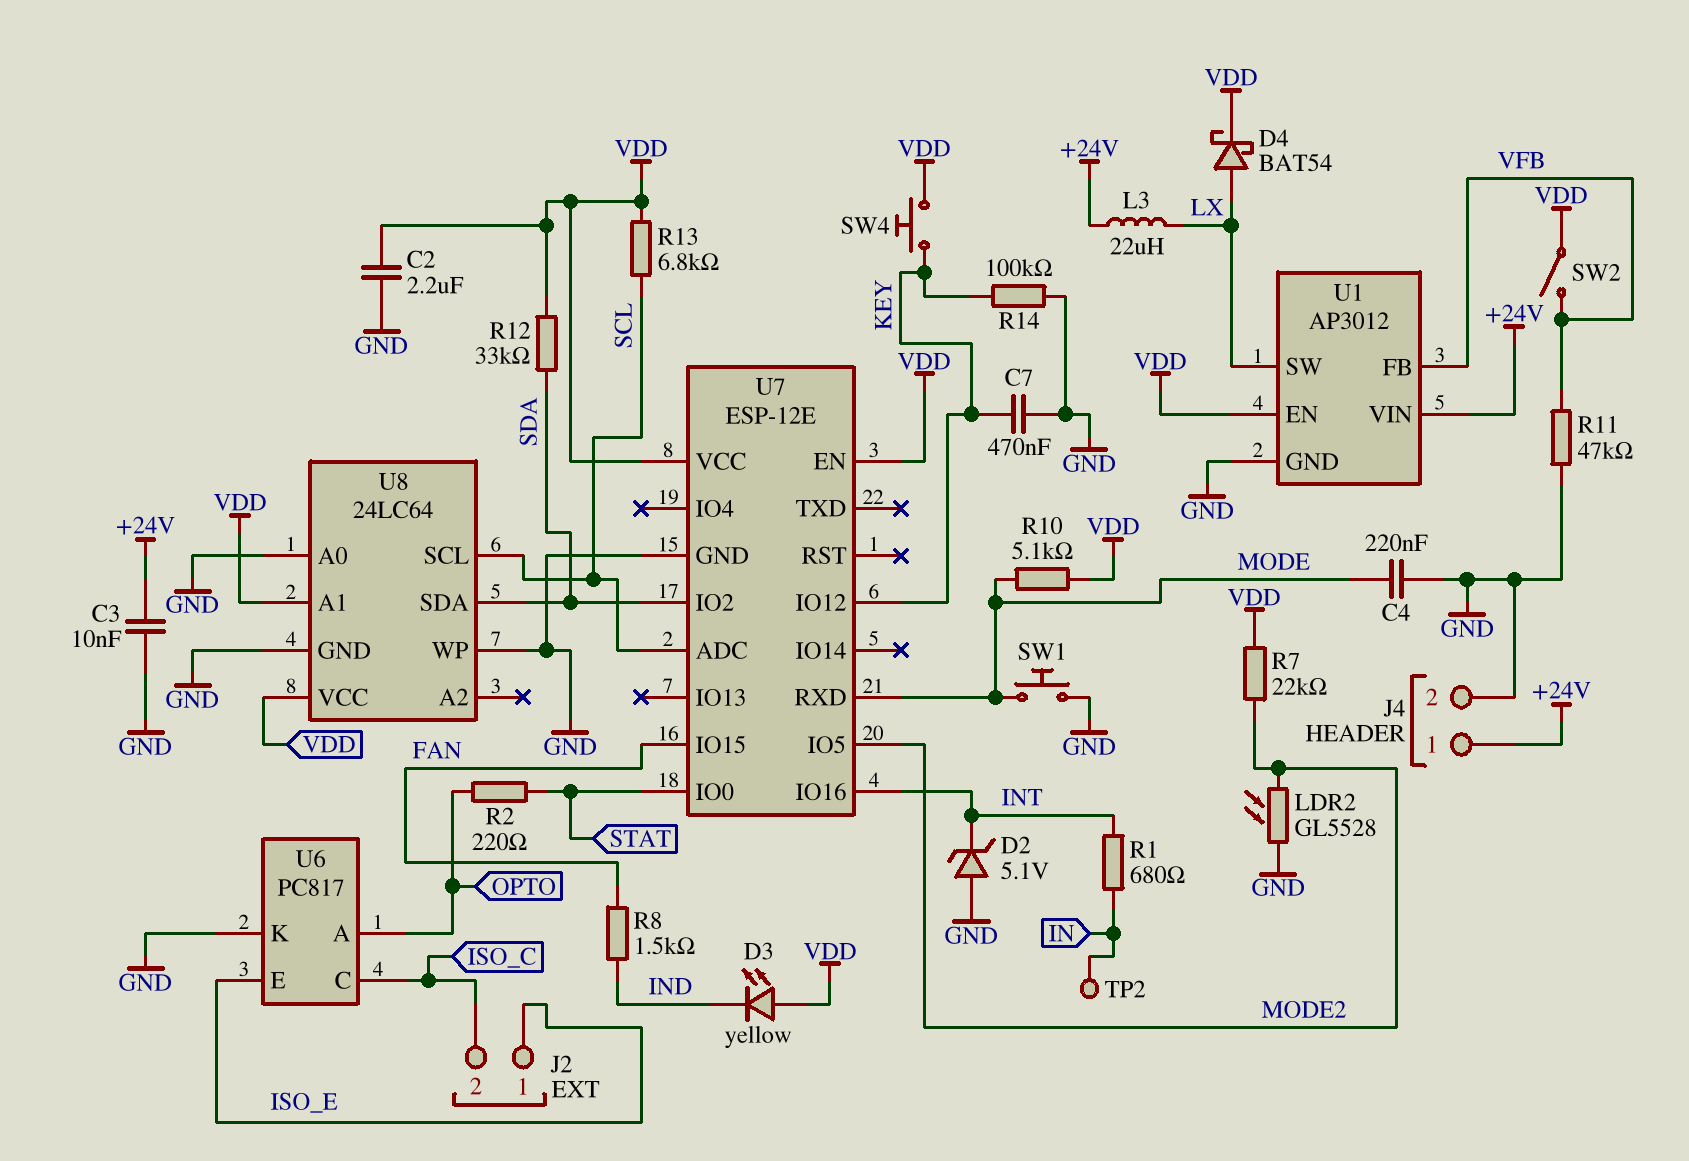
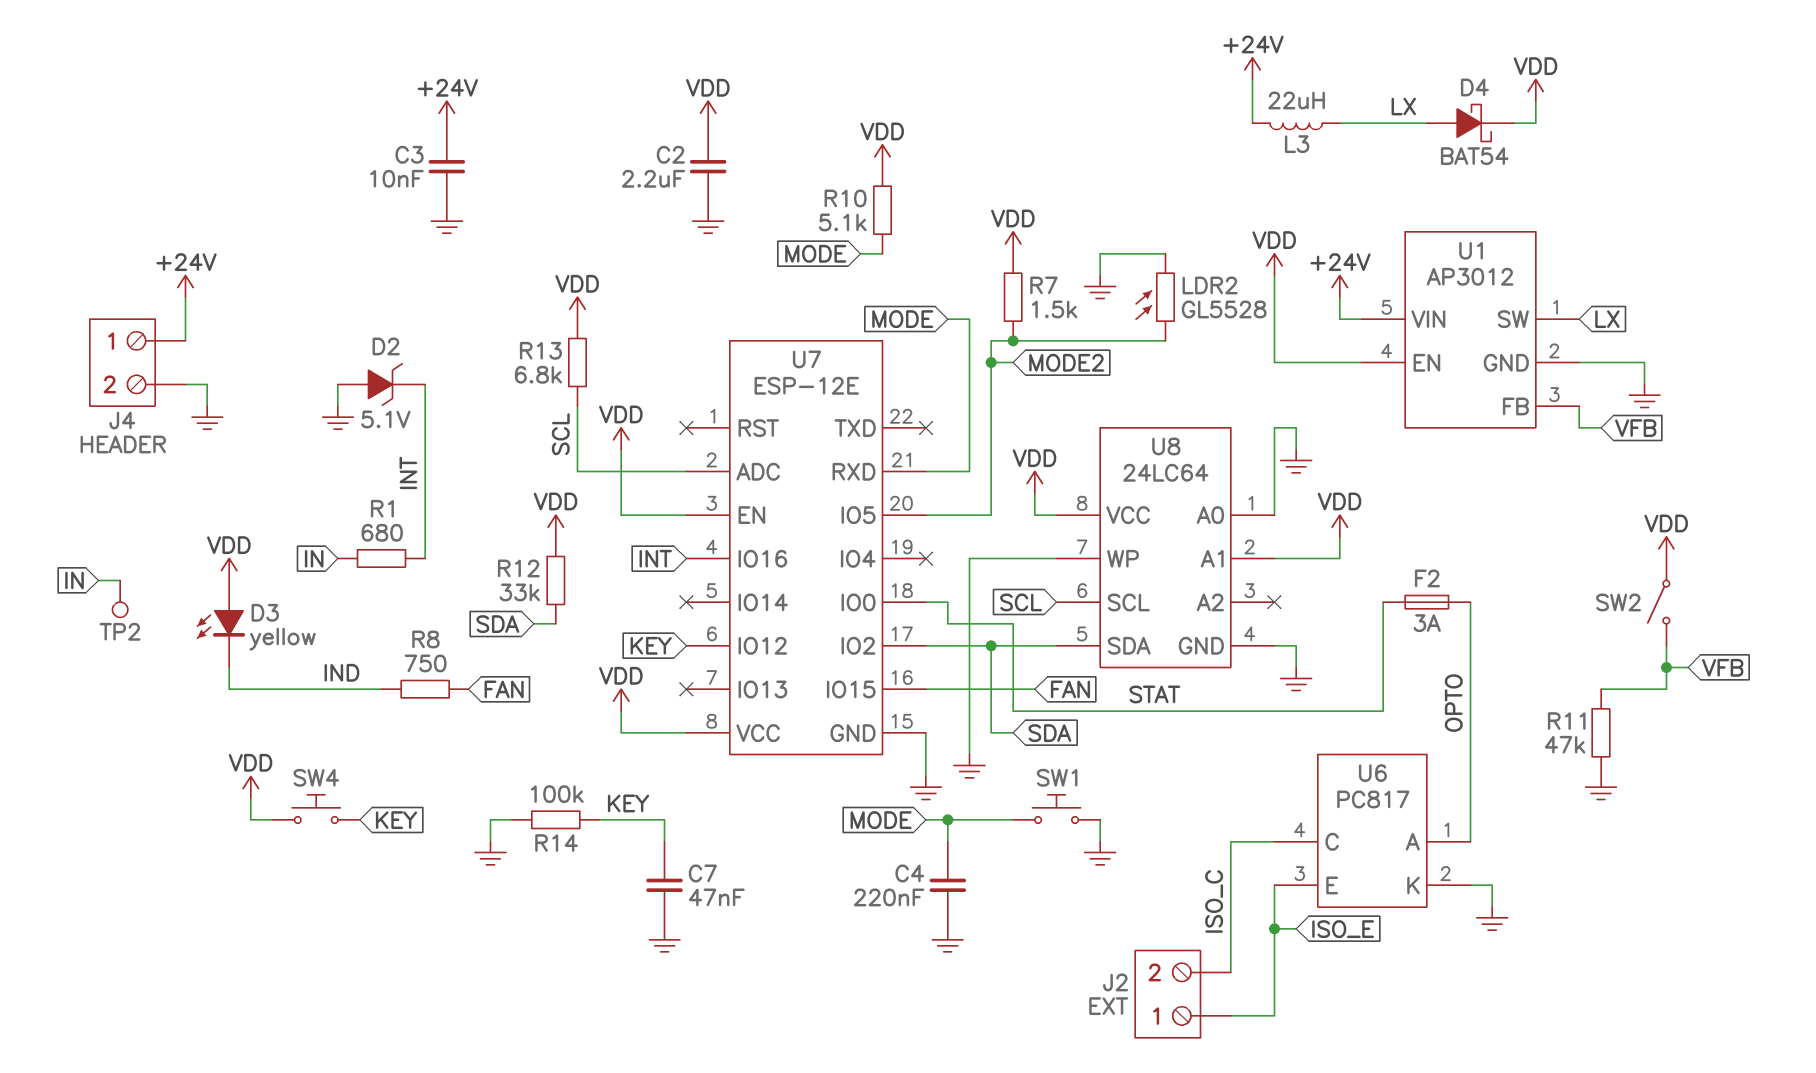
C7: 470nF (GND, KEY) -> 47nF (GND, KEY)
F2: none -> 3A (OPTO, STAT)
R2: 220 (OPTO, STAT) -> none
R7: 22k (MODE2, VDD) -> 1.5k (MODE2, VDD)
R8: 1.5k (FAN, IND) -> 750 (FAN, IND)

